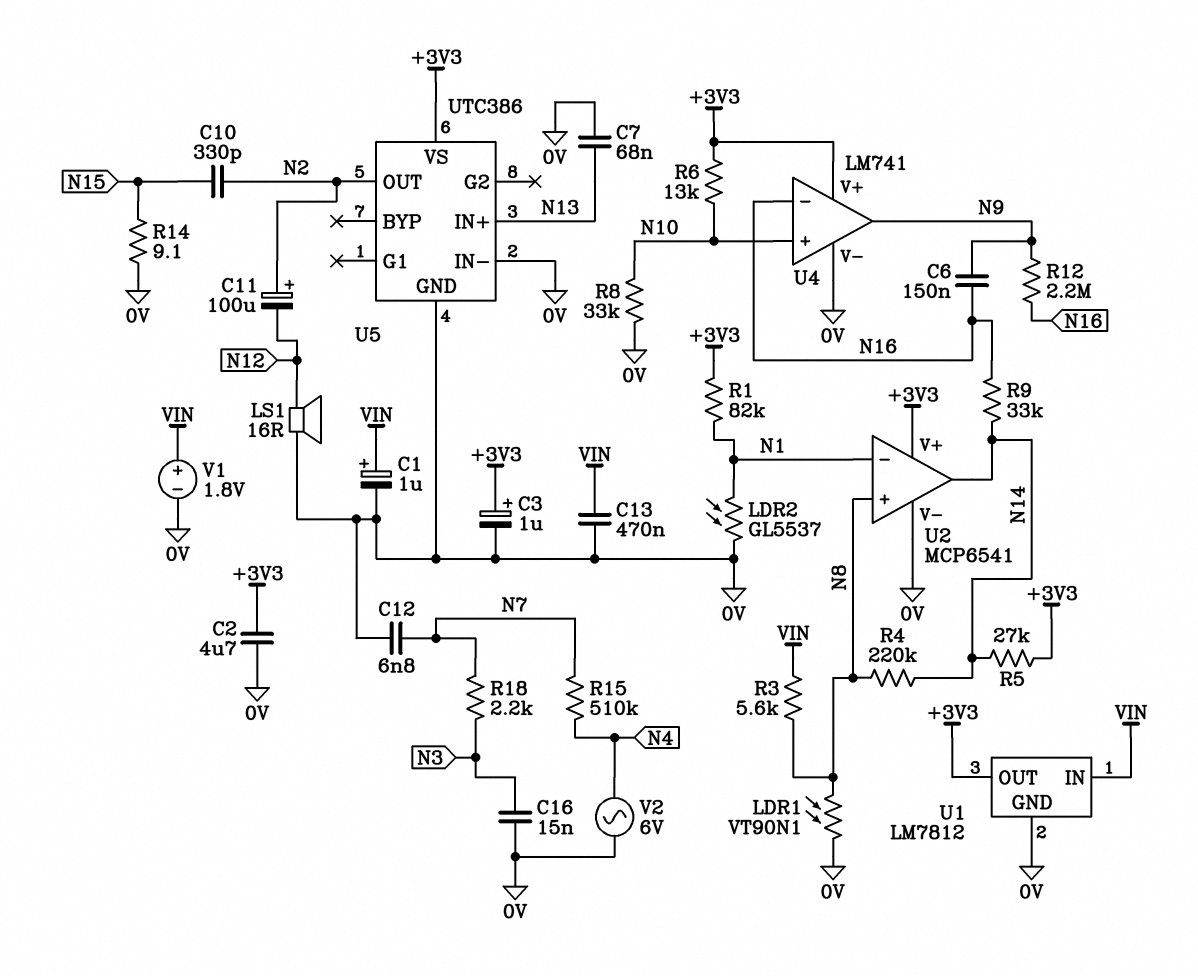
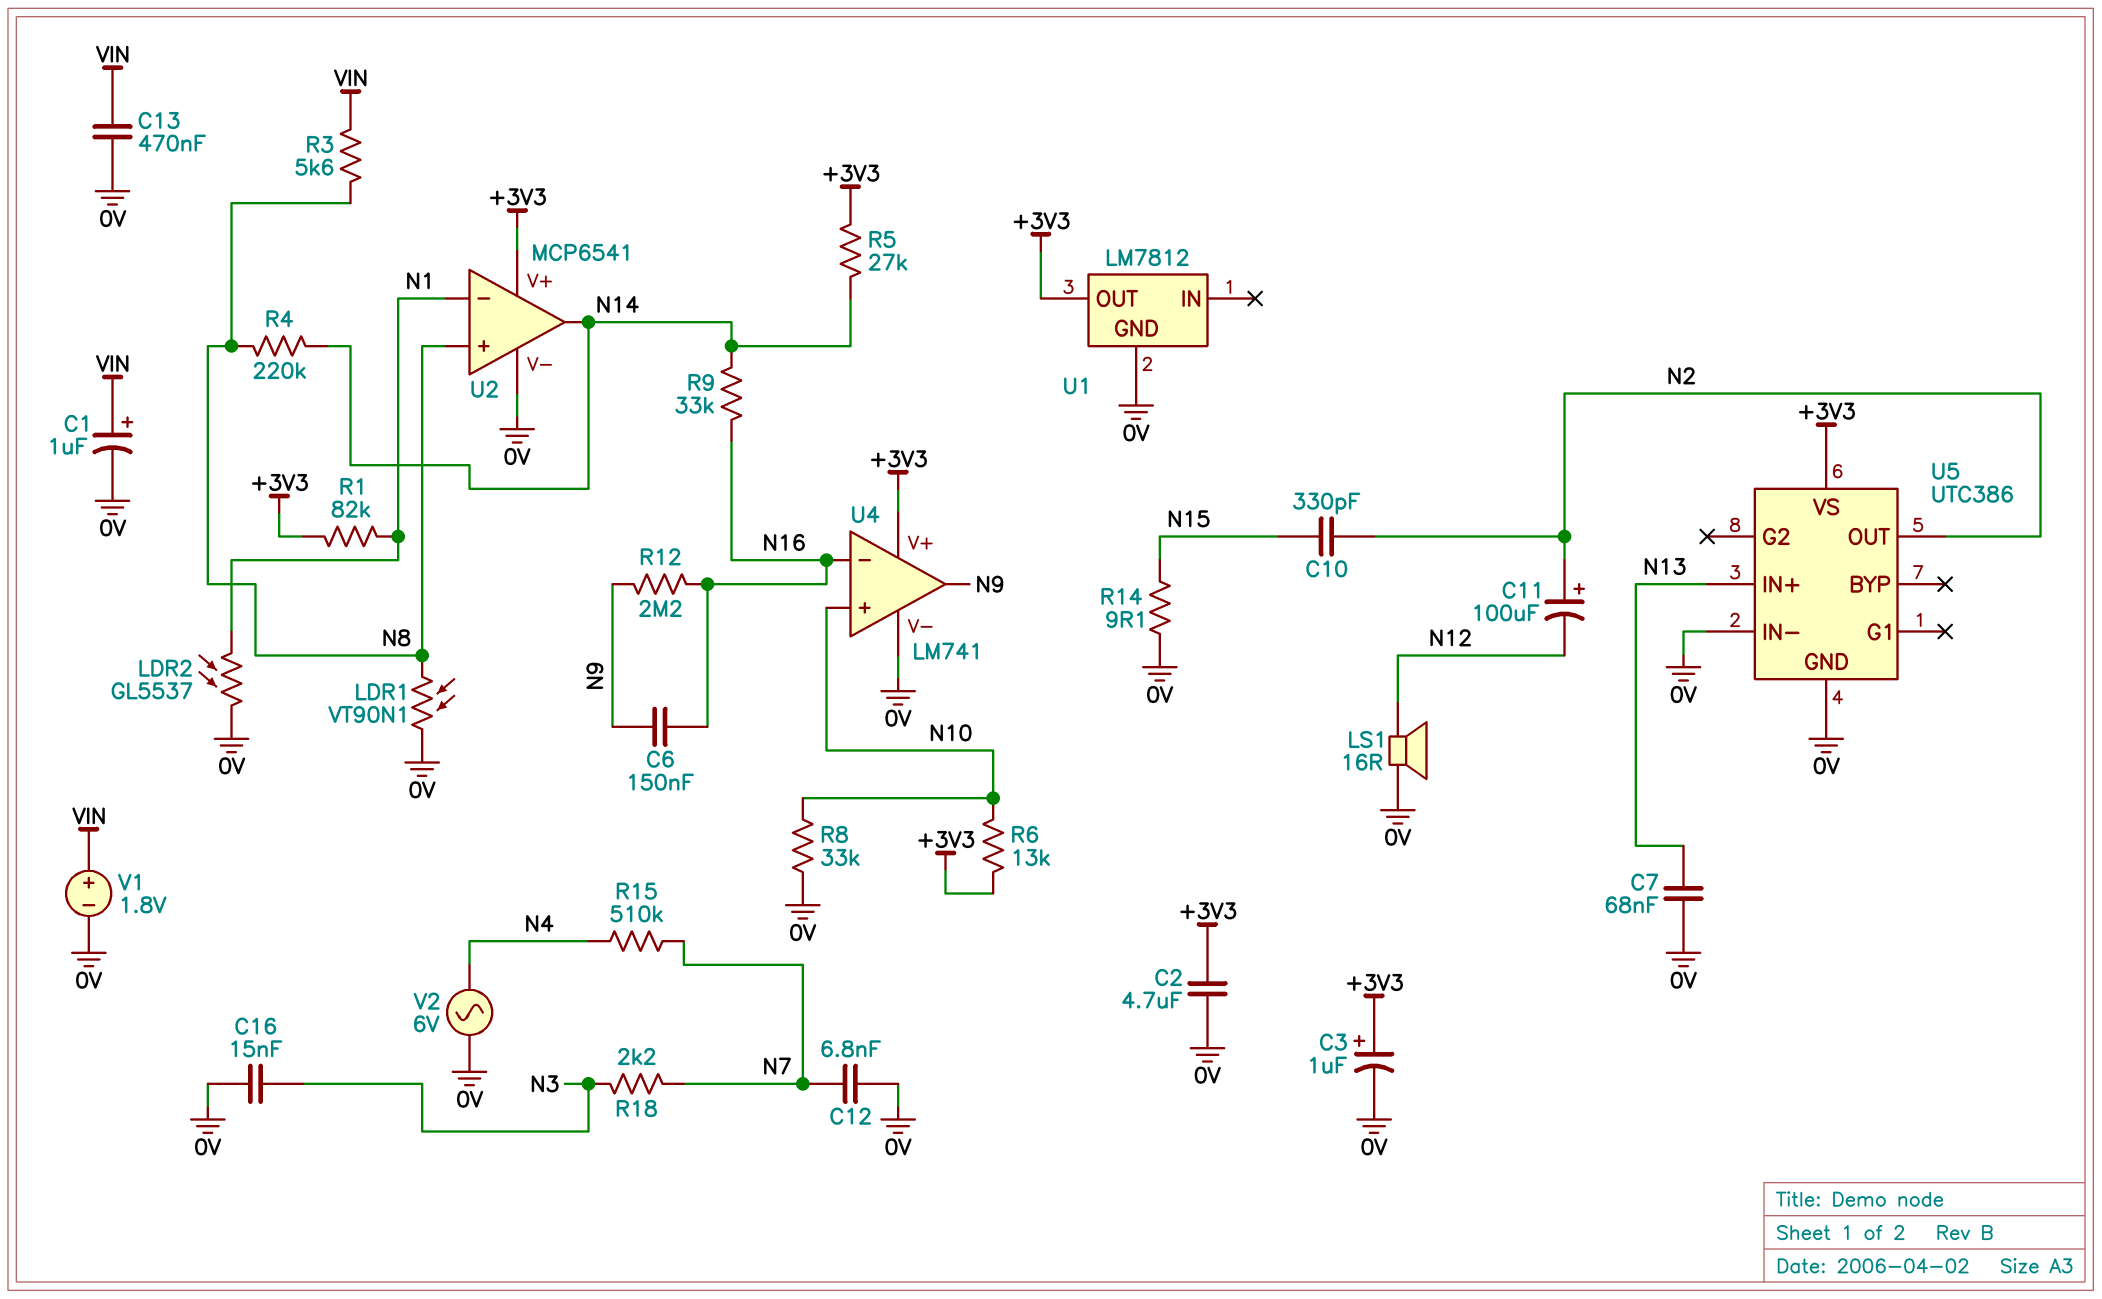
U1 pin IN: VIN -> none

